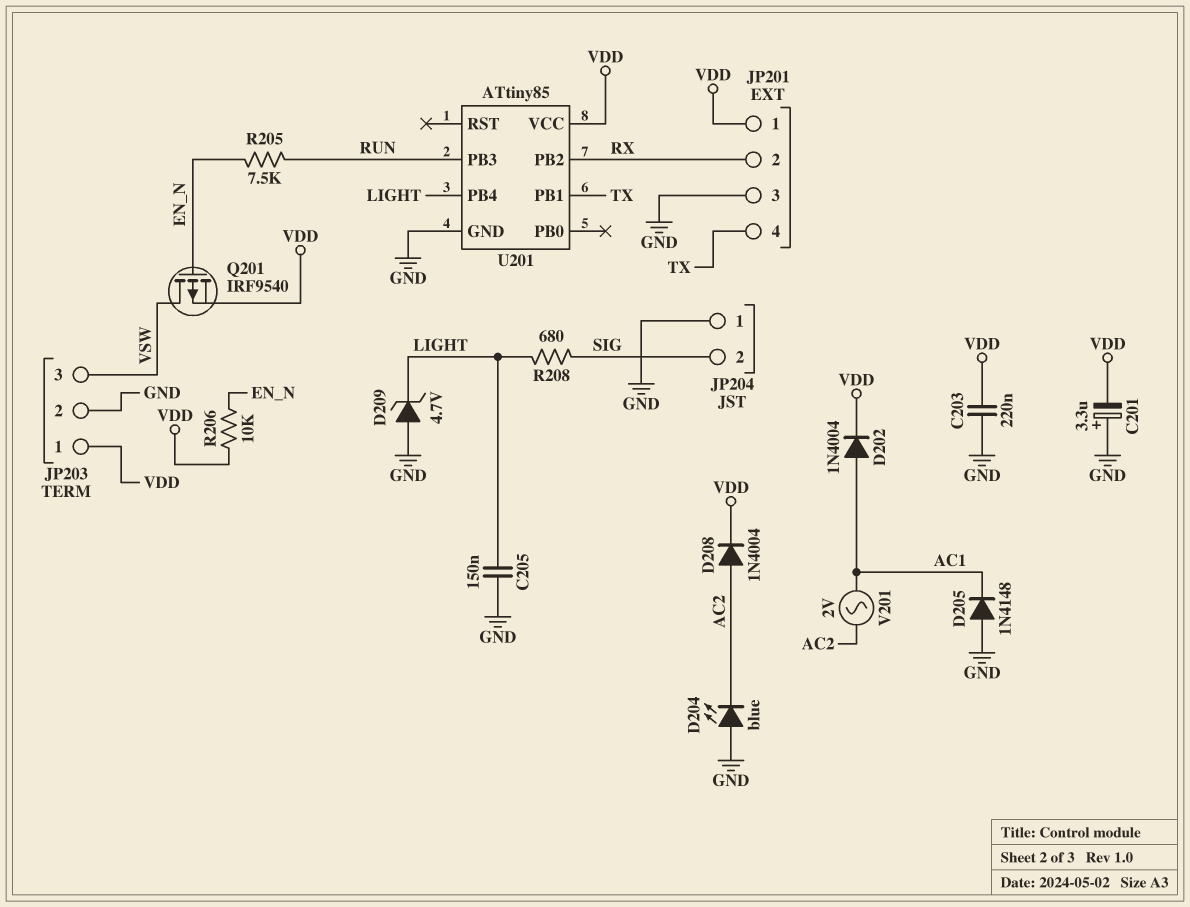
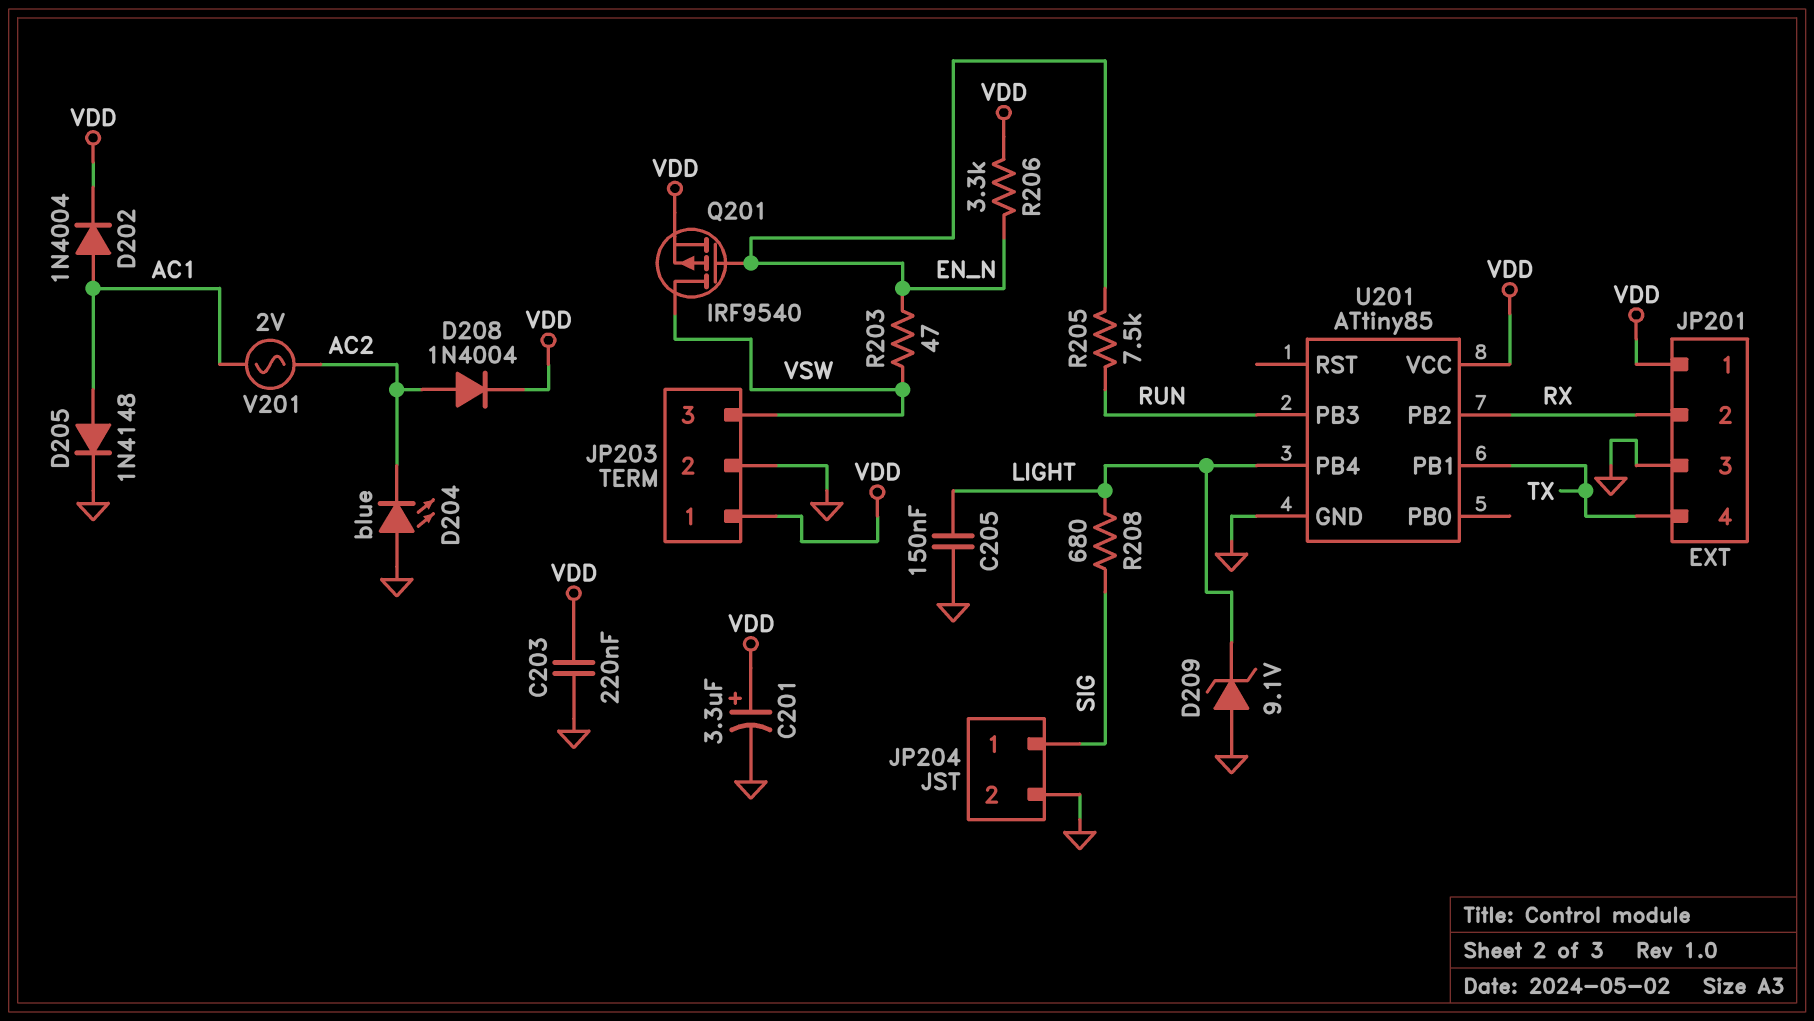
C201: 3.3uF (plus GND, minus VDD) -> 3.3uF (plus VDD, minus GND)
D205: diode 1N4148 (A GND, K AC1) -> diode 1N4148 (A AC1, K GND)
D209: zener 4.7V (A GND, K LIGHT) -> zener 9.1V (A GND, K LIGHT)
JP204 pin 1: GND -> SIG
JP204 pin 2: SIG -> GND
R203: none -> 47 (EN_N, VSW)
R206: 10k (EN_N, VDD) -> 3.3k (EN_N, VDD)

